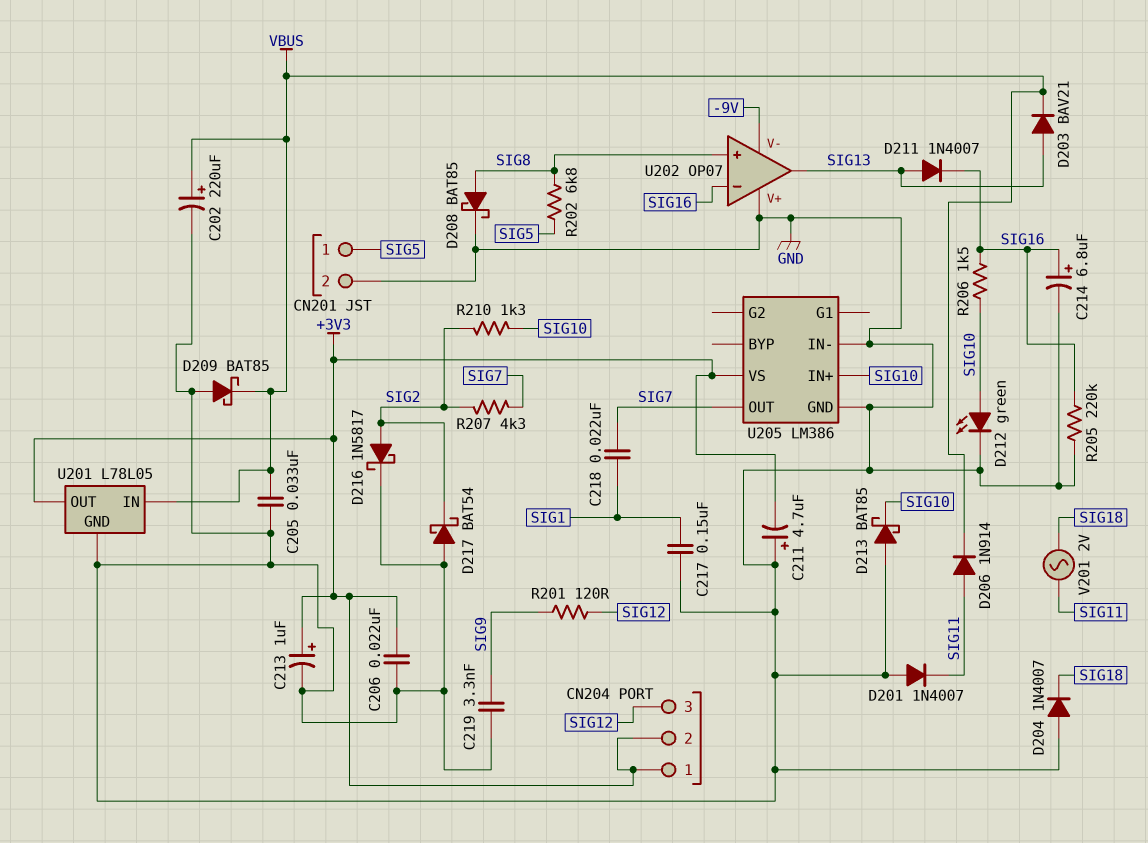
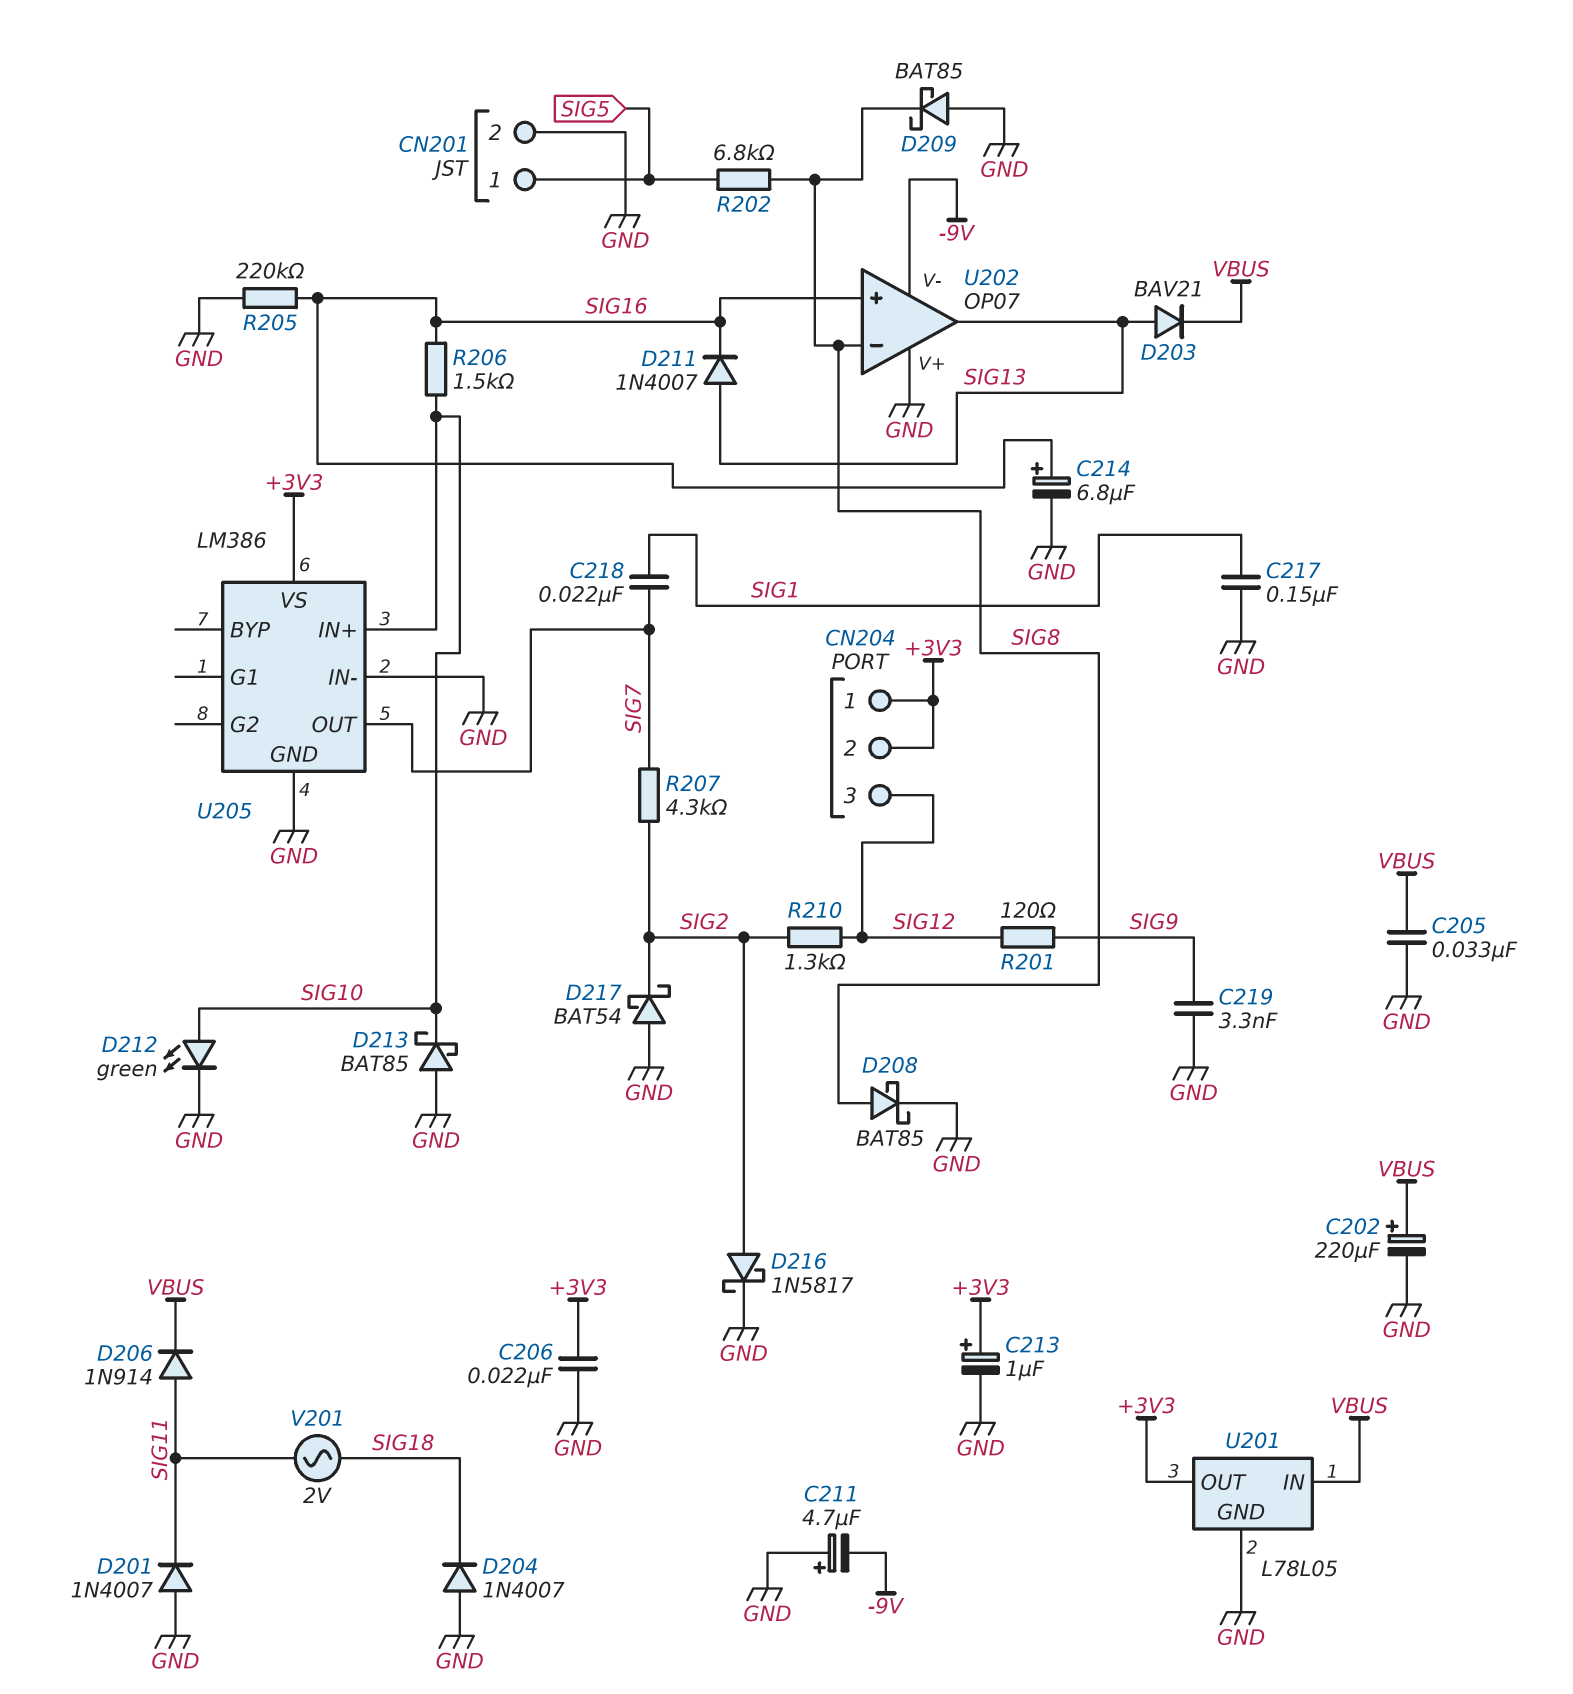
C211: 4.7uF (plus GND, minus +3V3) -> 4.7uF (plus GND, minus -9V)
D209: schottky BAT85 (A GND, K VBUS) -> schottky BAT85 (A GND, K SIG8)
R210: 1.3k (SIG2, SIG10) -> 1.3k (SIG2, SIG12)
U202 pin in+: SIG8 -> SIG16
U202 pin in-: SIG16 -> SIG8

